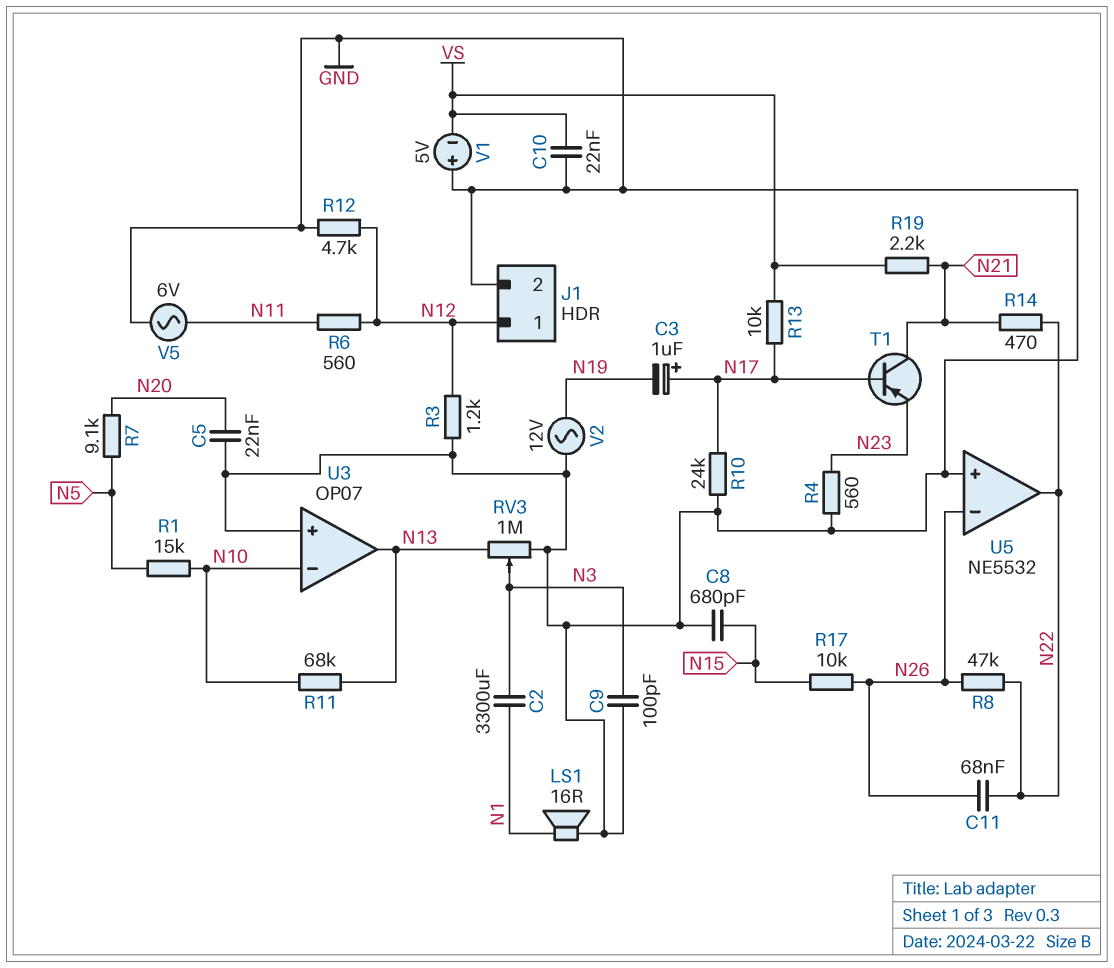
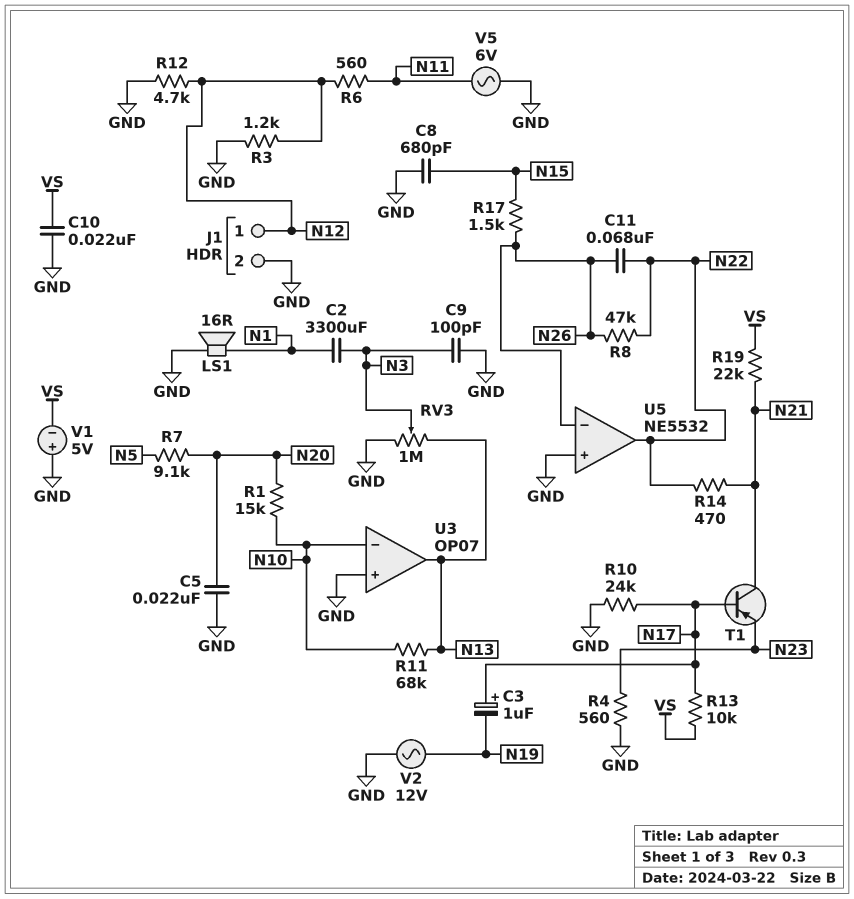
R1: 15k (N5, N10) -> 15k (N10, N20)
R17: 10k (N15, N26) -> 1.5k (N15, N26)
R19: 2.2k (N21, VS) -> 22k (N21, VS)

